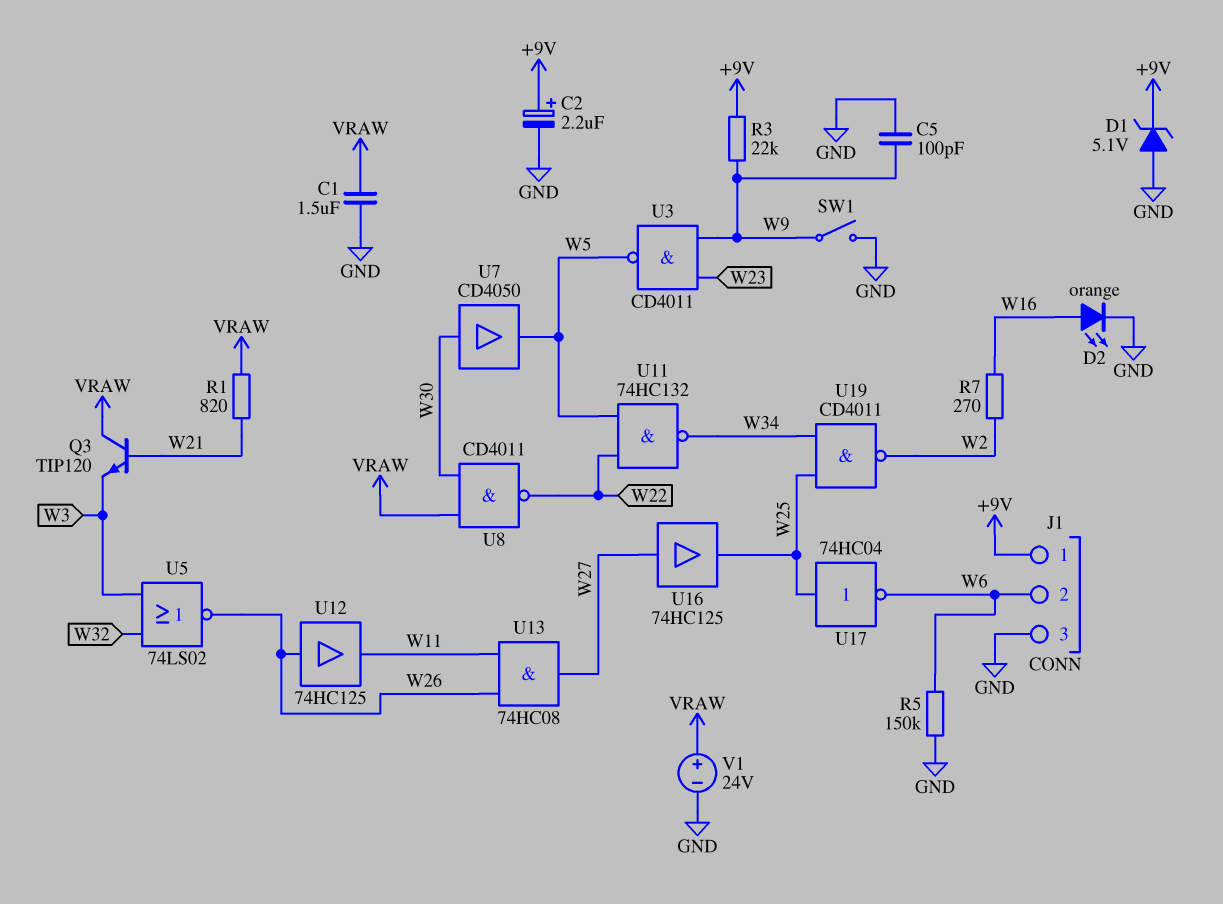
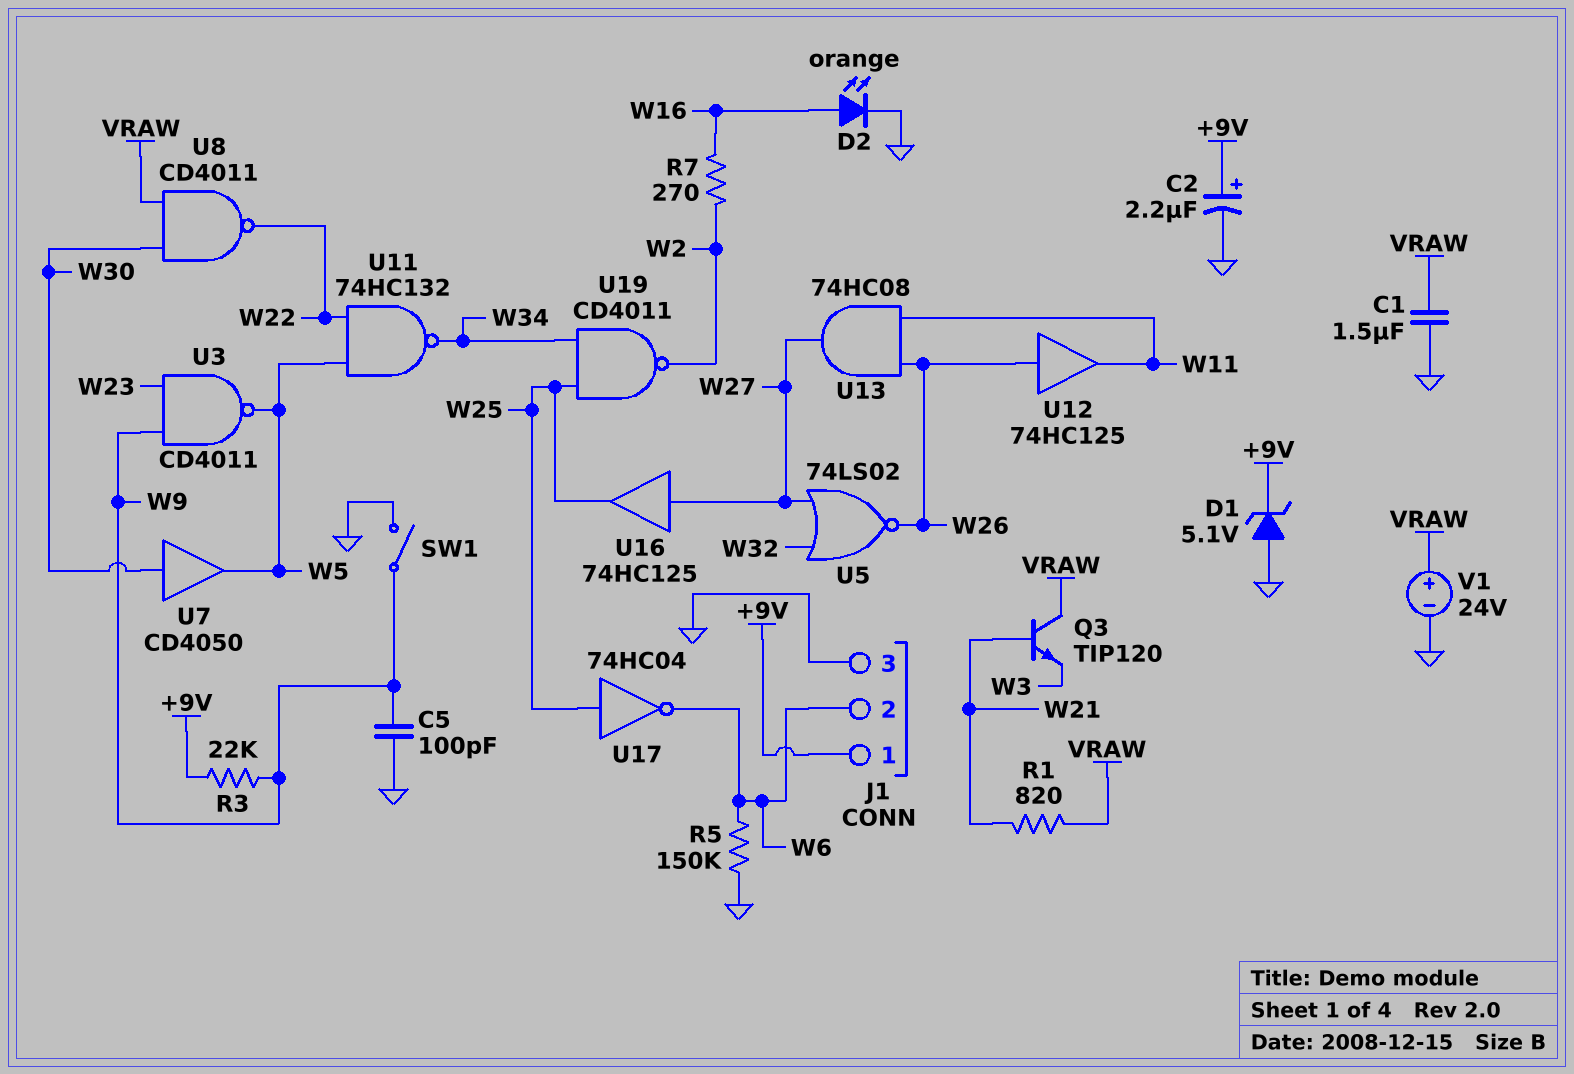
U5: NOR 74LS02 (in W3, in W32, out W26) -> NOR 74LS02 (in W27, in W32, out W26)

